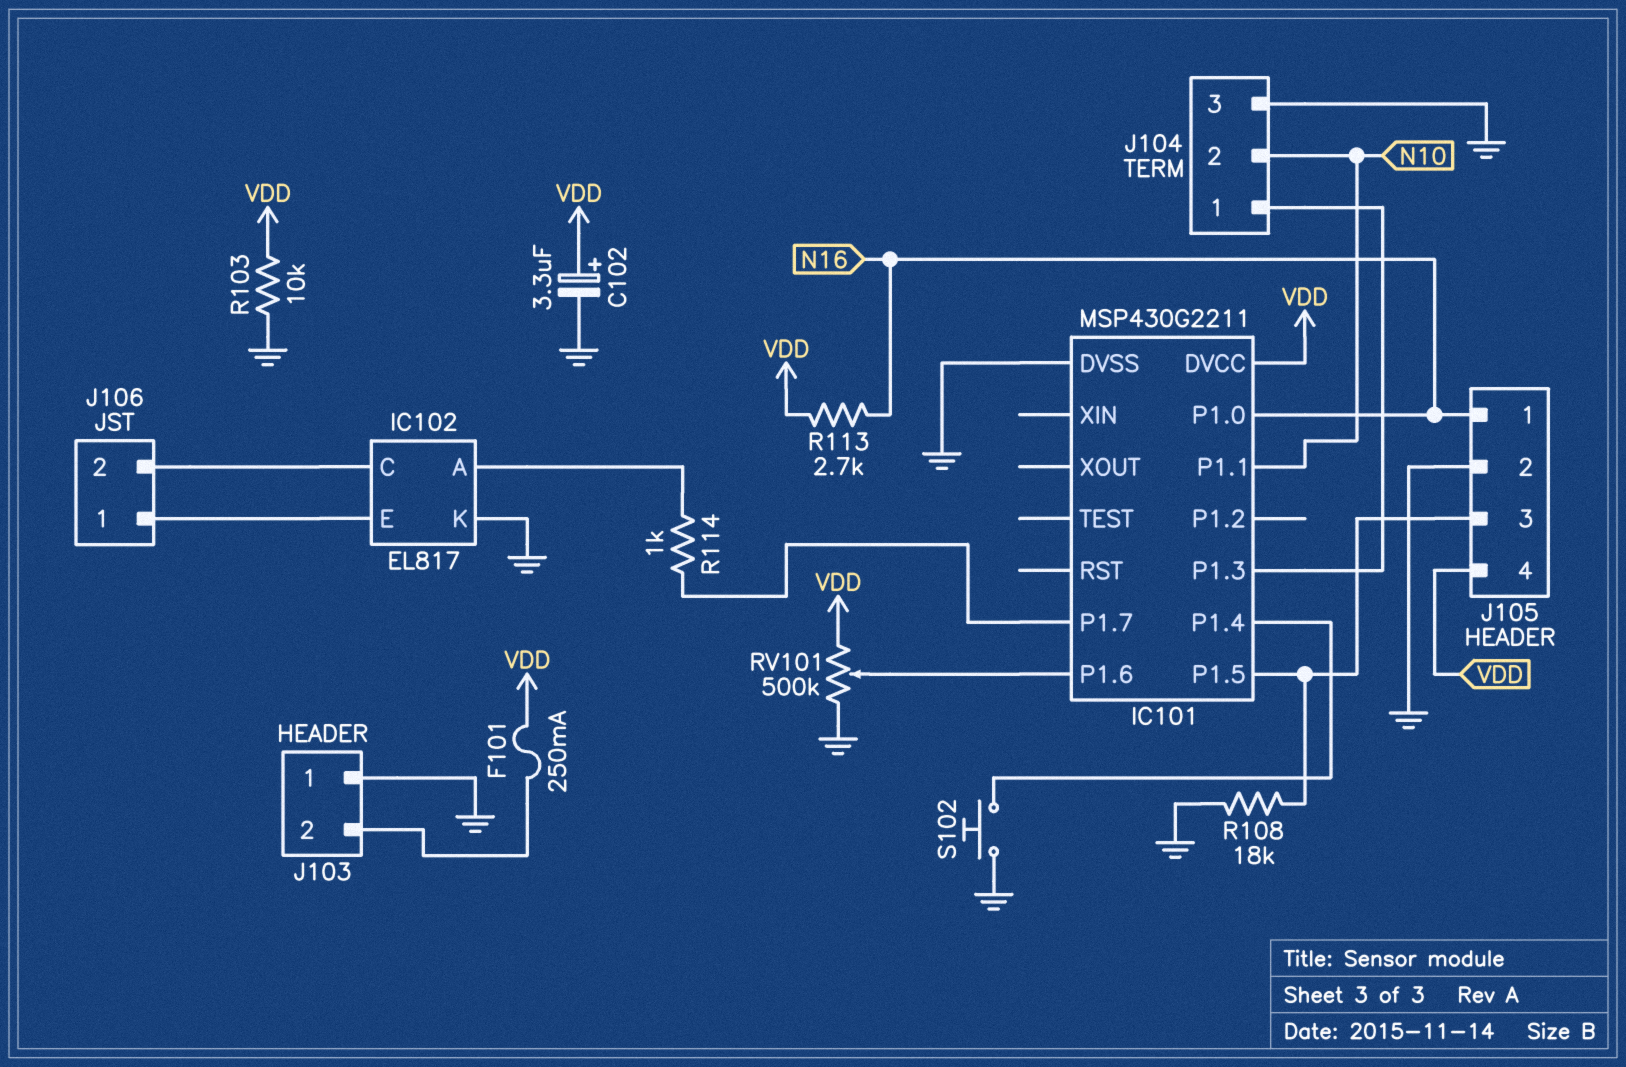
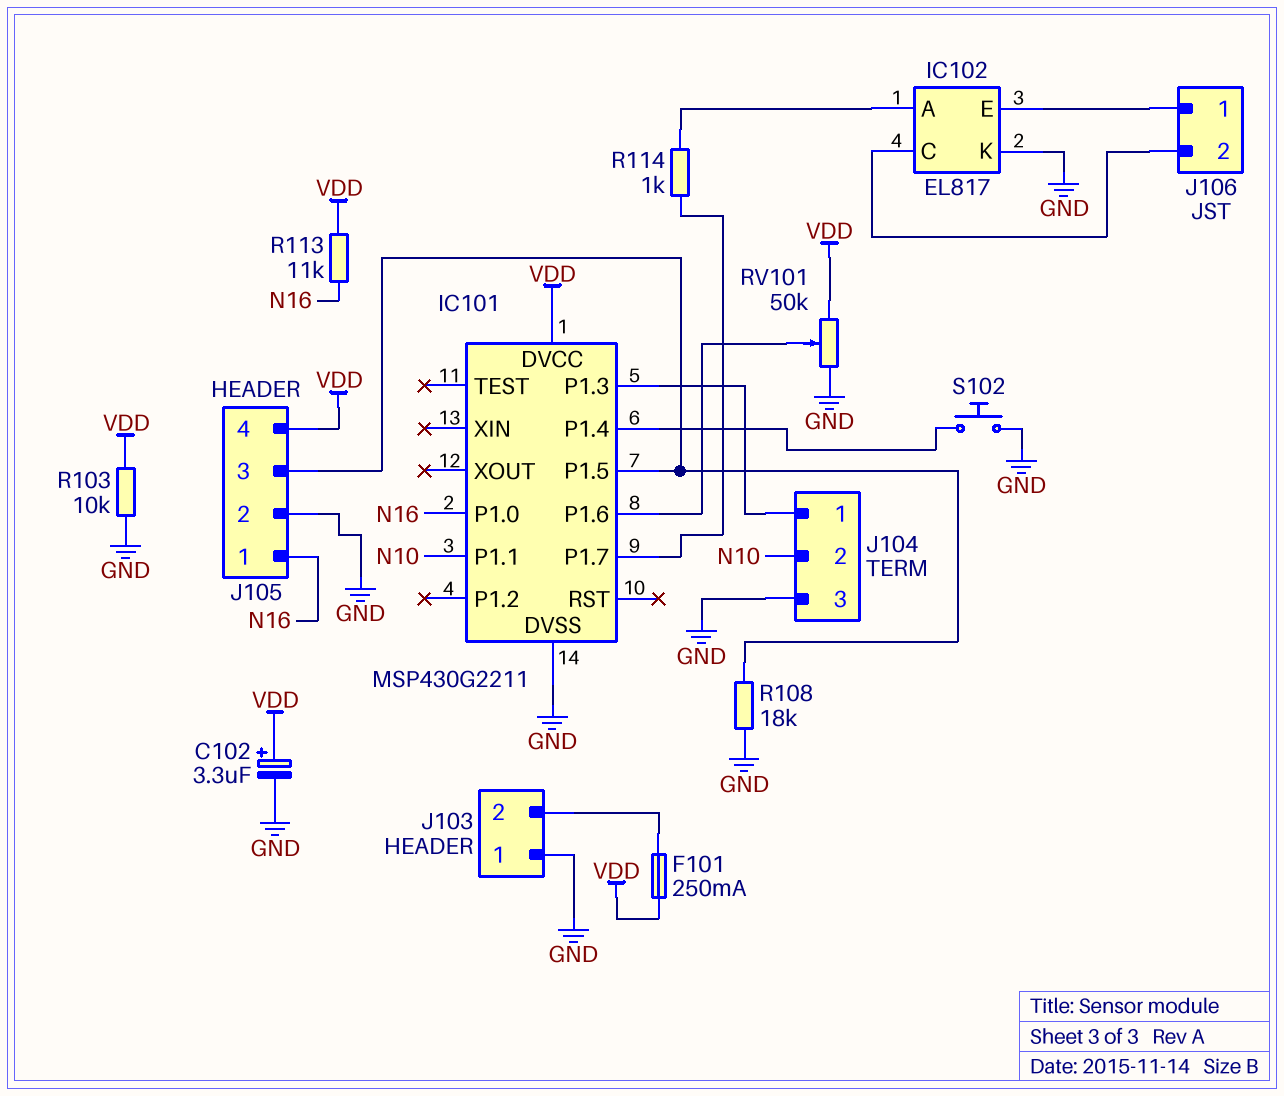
R113: 2.7k (N16, VDD) -> 11k (N16, VDD)
RV101: 500k (GND, VDD, wiper IC101/P1.6) -> 50k (GND, VDD, wiper IC101/P1.6)

